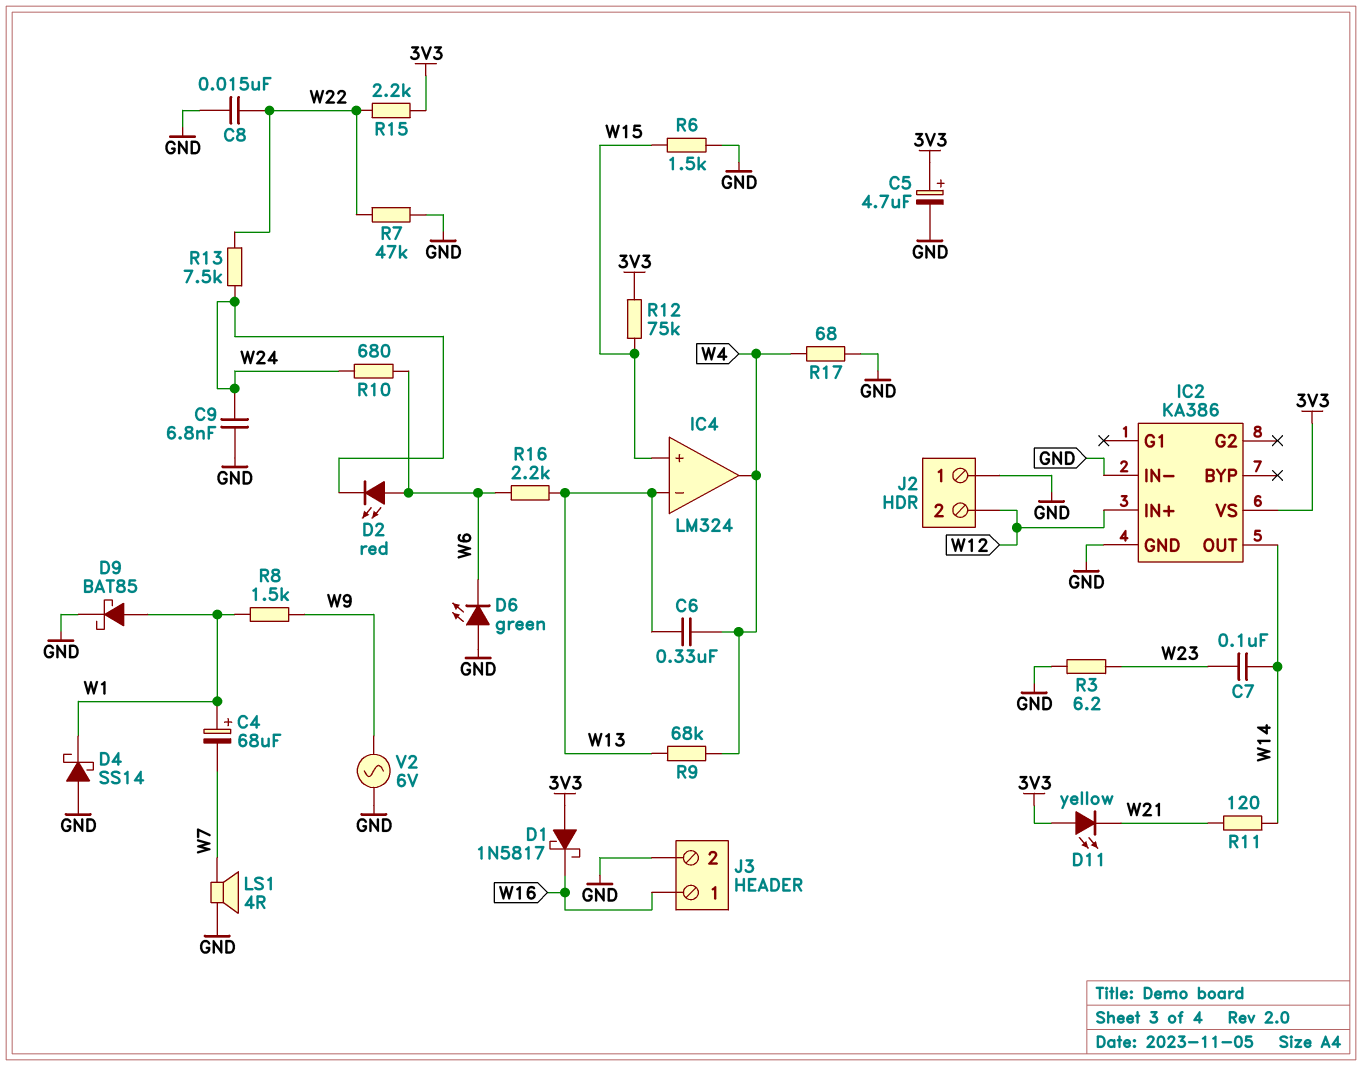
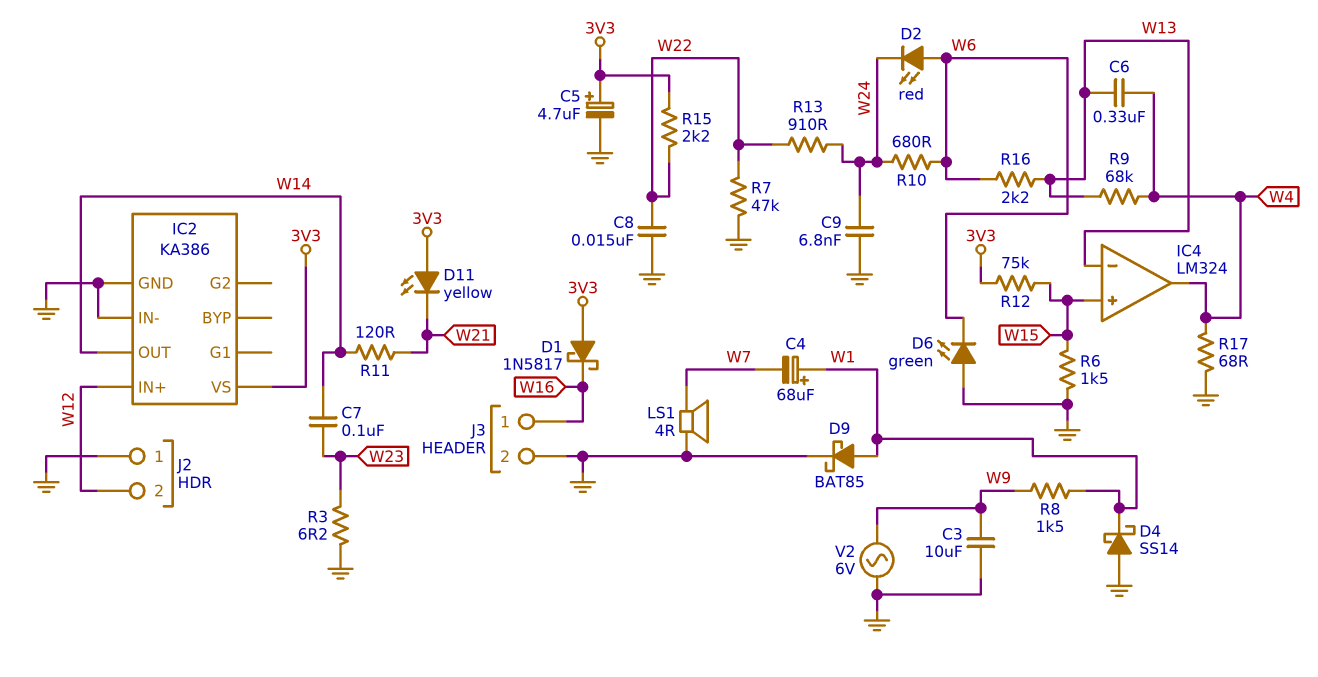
C3: none -> 10uF (GND, W9)
R13: 7.5k (W22, W24) -> 910 (W22, W24)

